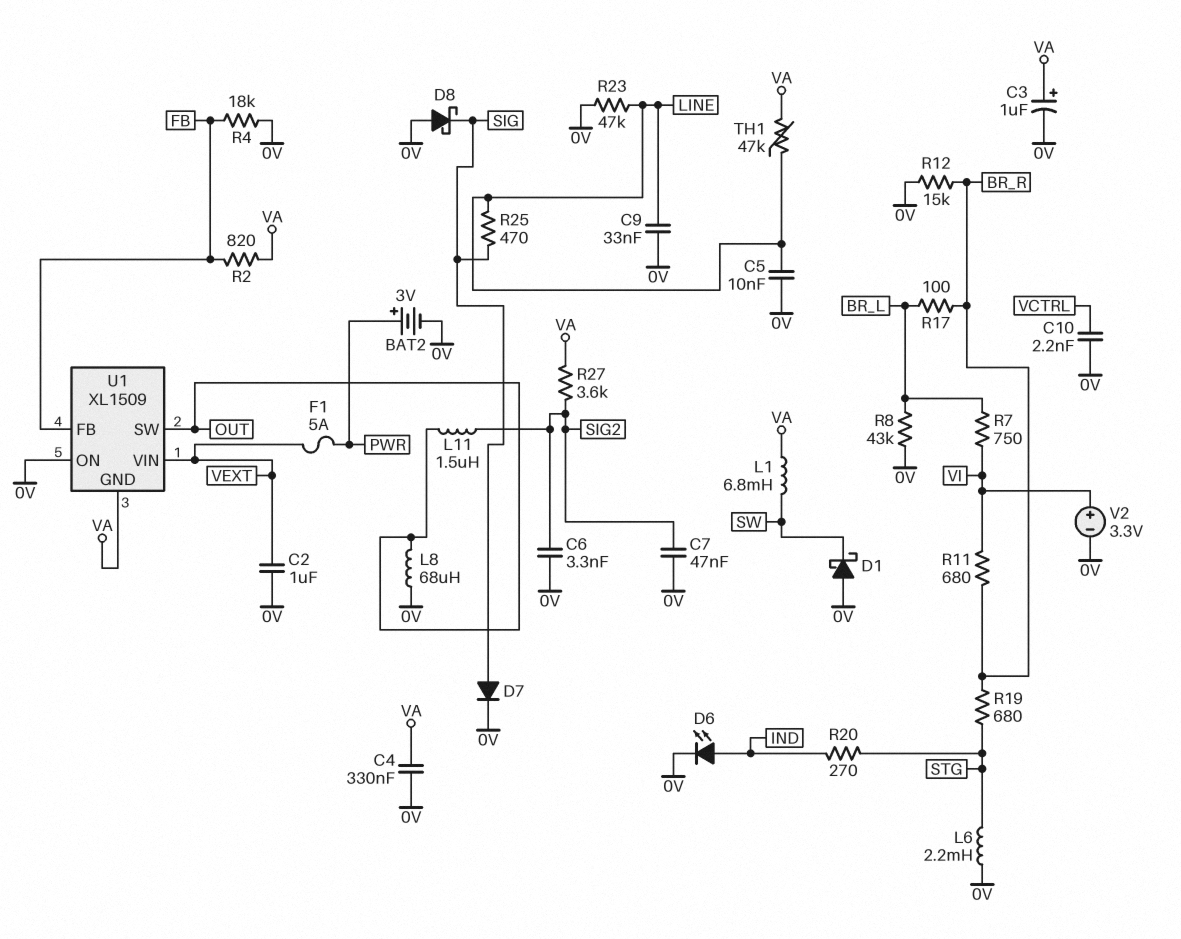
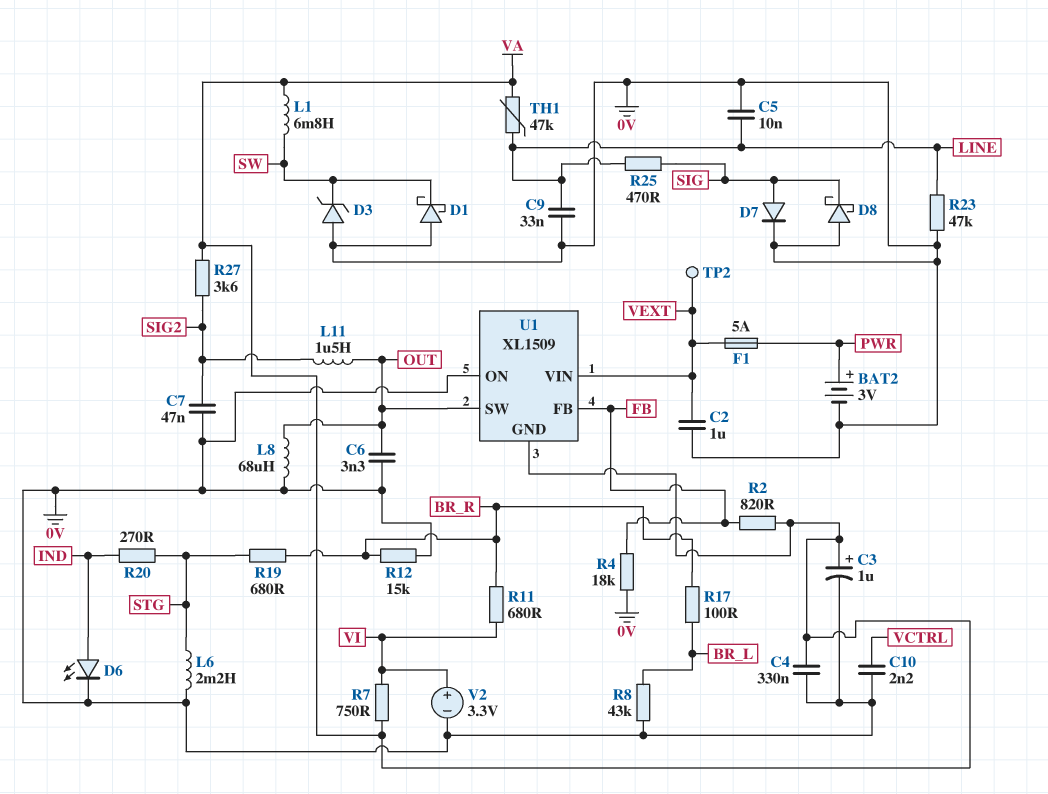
C6: 3.3nF (0V, SIG2) -> 3.3nF (0V, OUT)
D3: none -> zener (A 0V, K SW)
R7: 750 (BR_L, VI) -> 750 (VA, VI)
TP2: none -> test point (VEXT)

